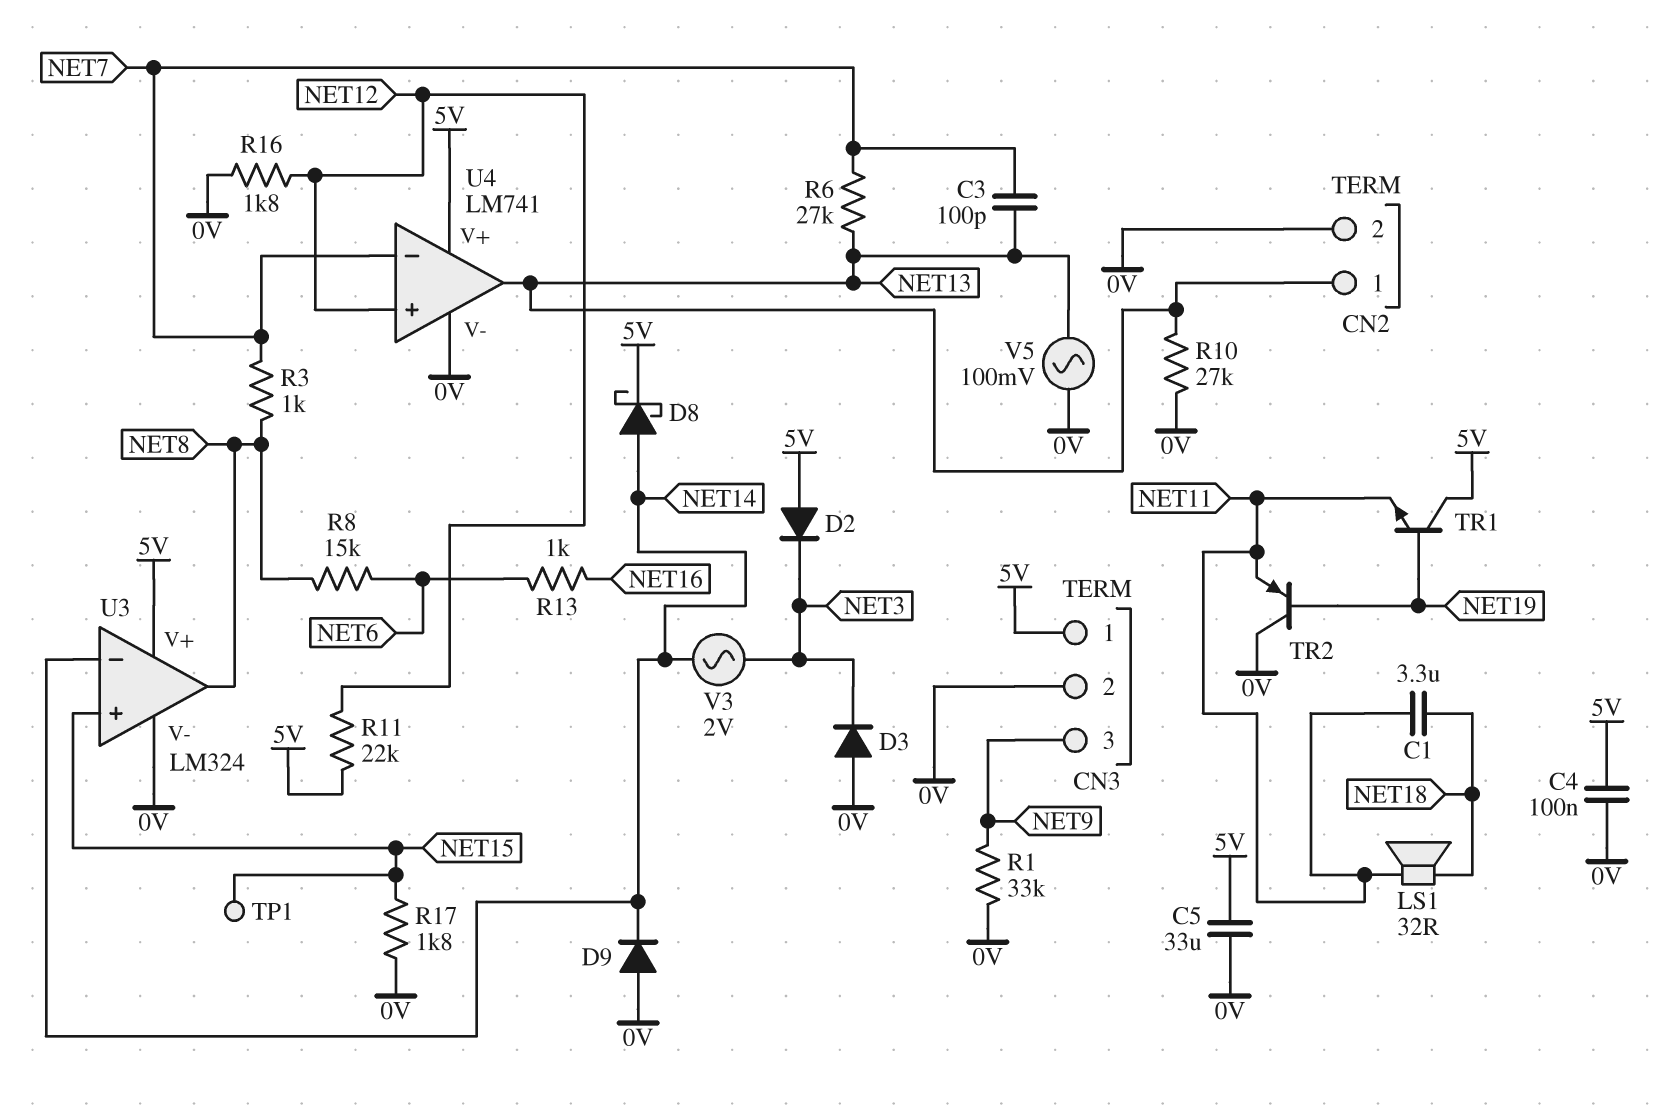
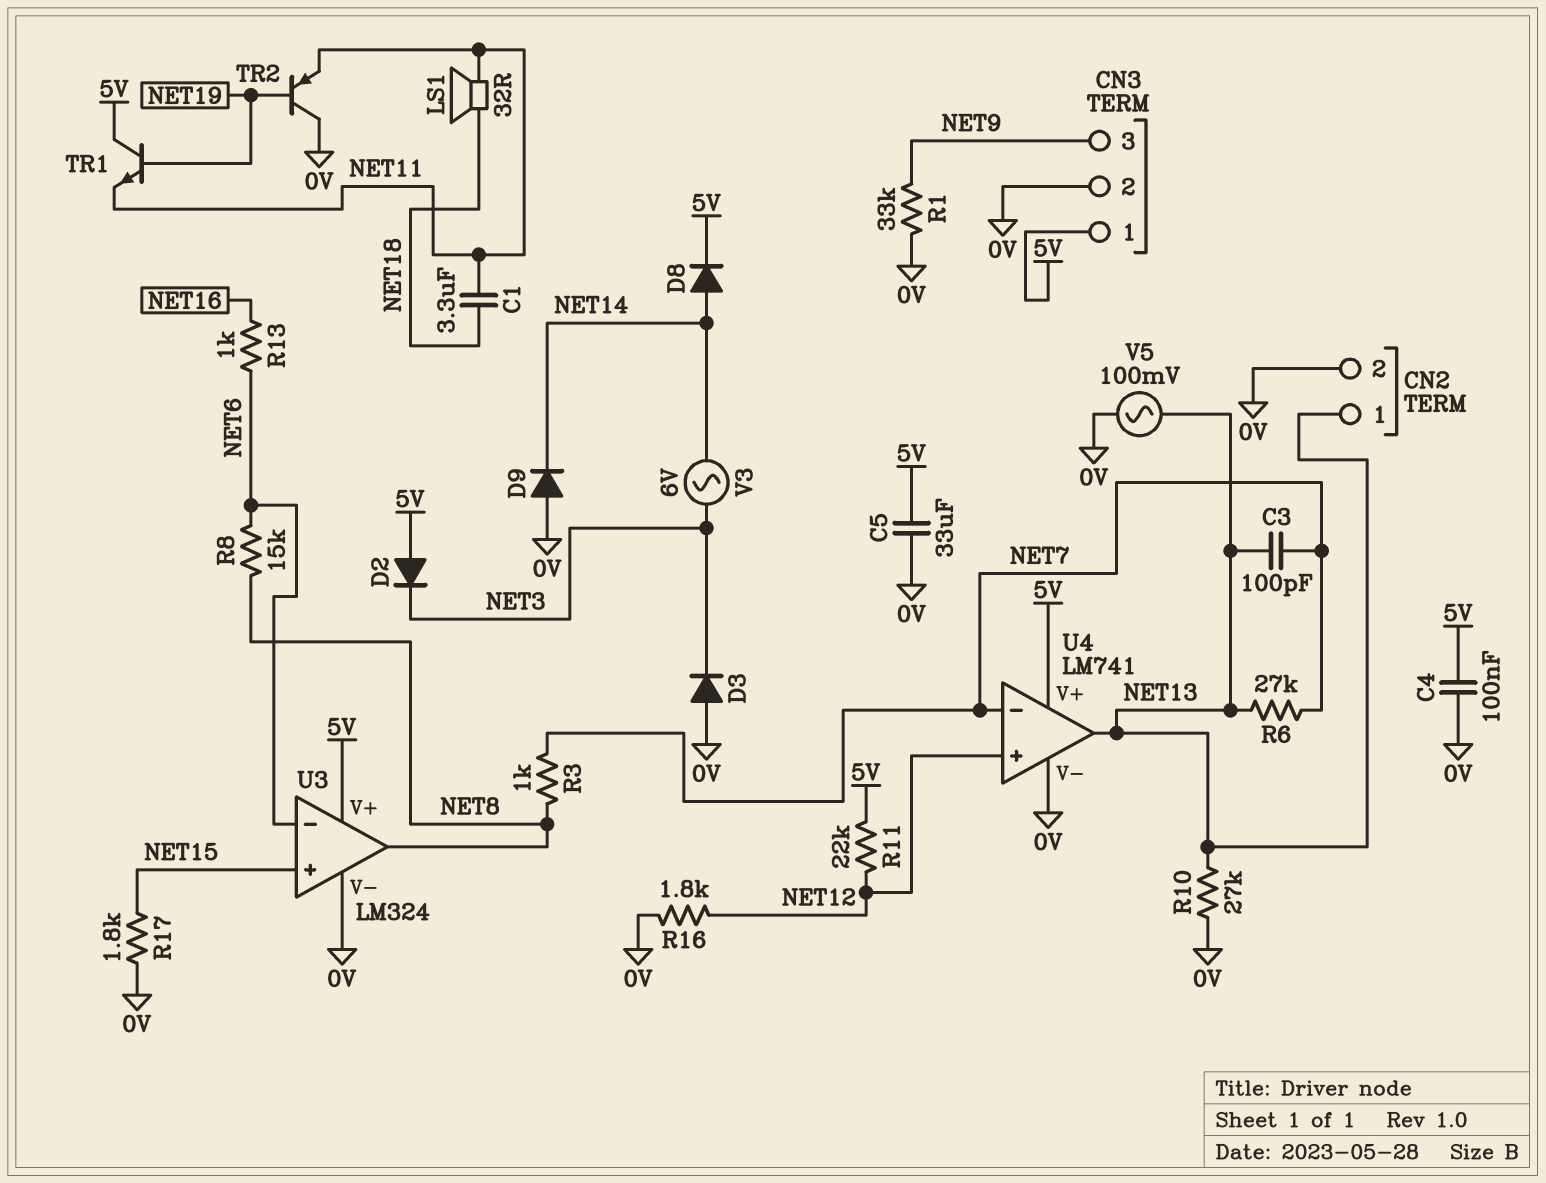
D8: schottky (A NET14, K 5V) -> diode (A NET14, K 5V)
TP1: test point (NET15) -> none
U3 pin in-: NET14 -> NET6
V3: AC 2V (NET3, NET14) -> AC 6V (NET3, NET14)

